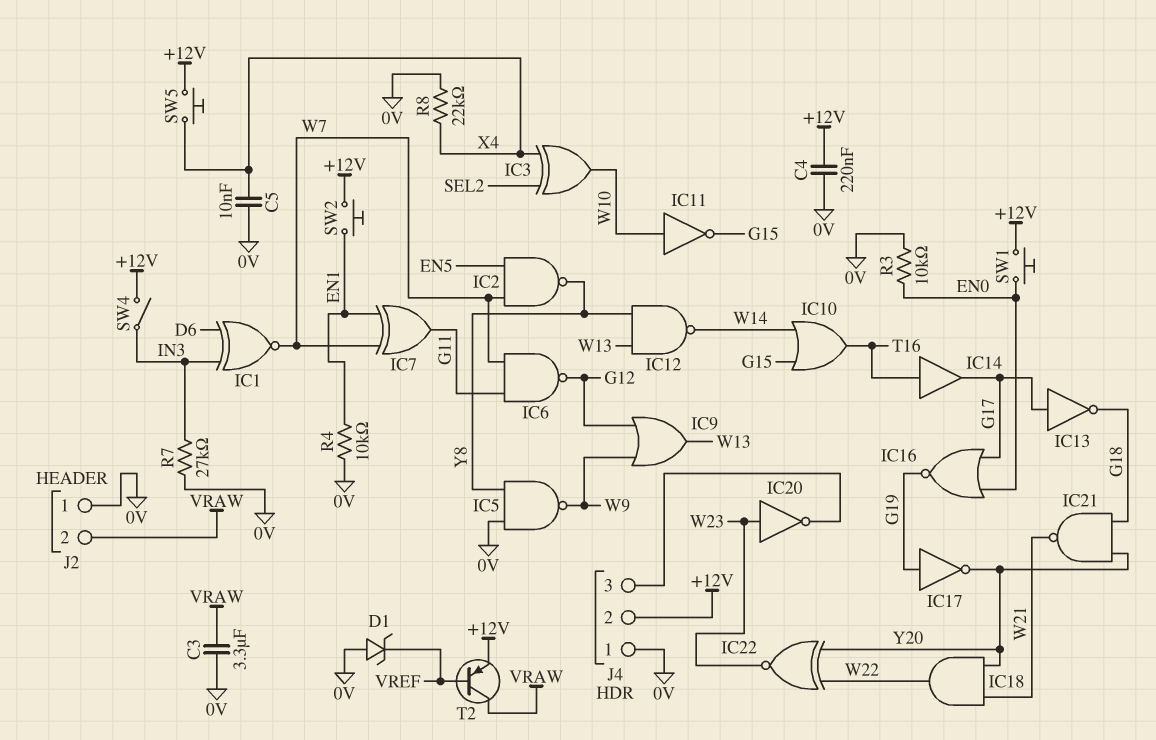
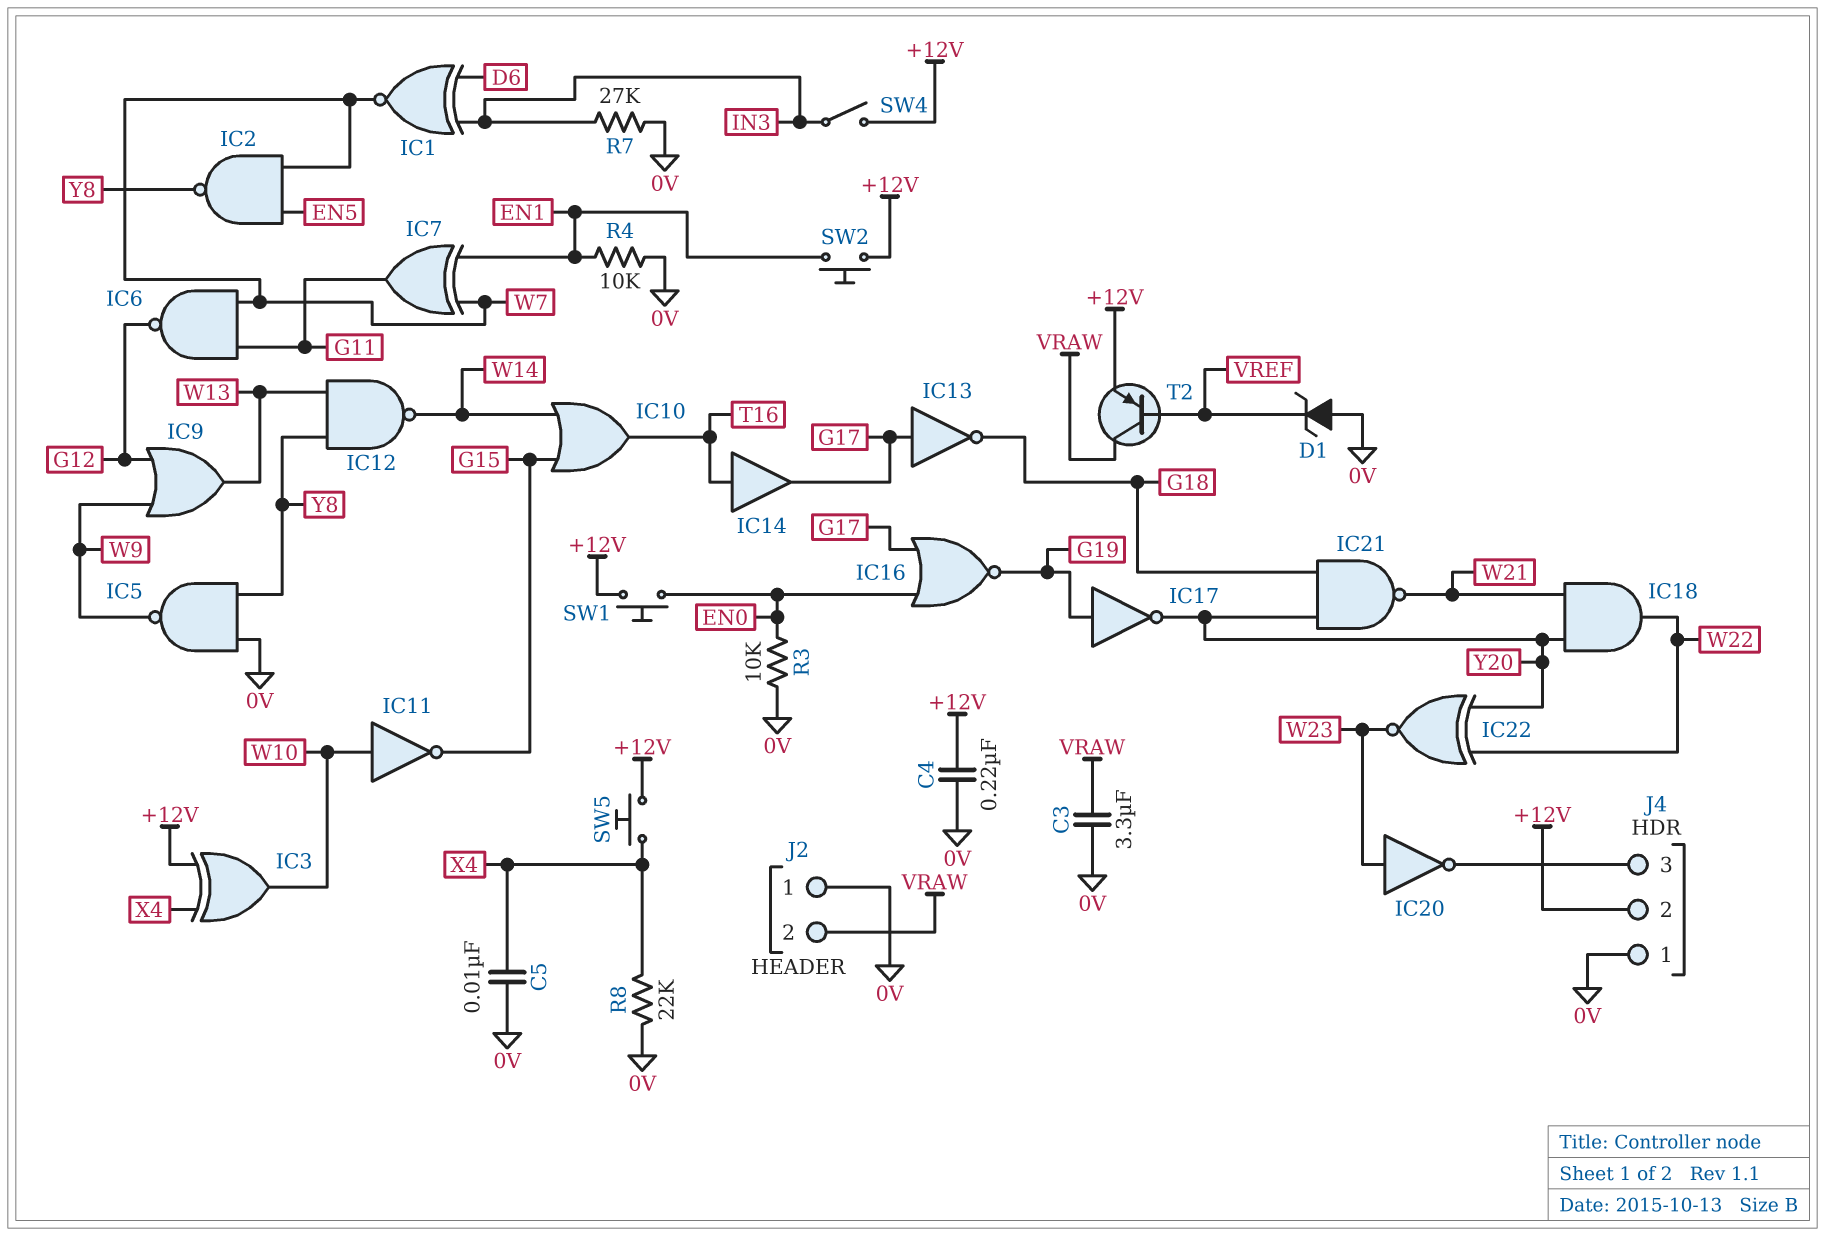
IC3: XOR (in SEL2, in X4, out W10) -> XOR (in +12V, in X4, out W10)

